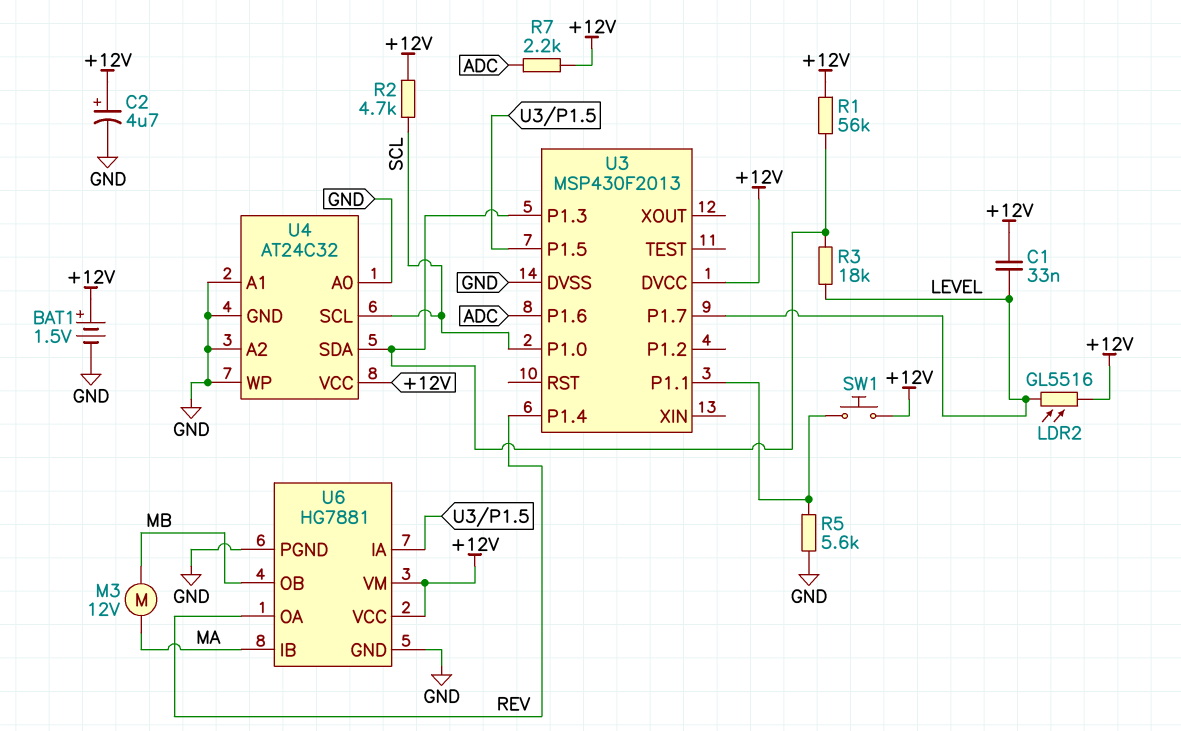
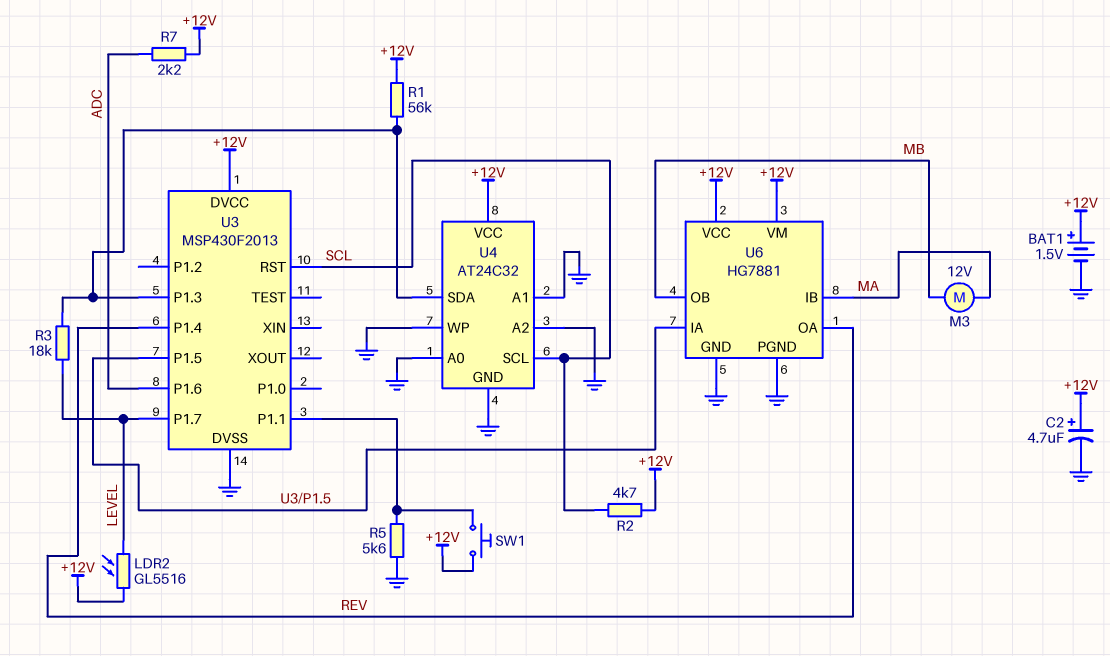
C1: 33nF (+12V, LEVEL) -> none
U3 pin P1.0: SCL -> none
U3 pin RST: none -> SCL

